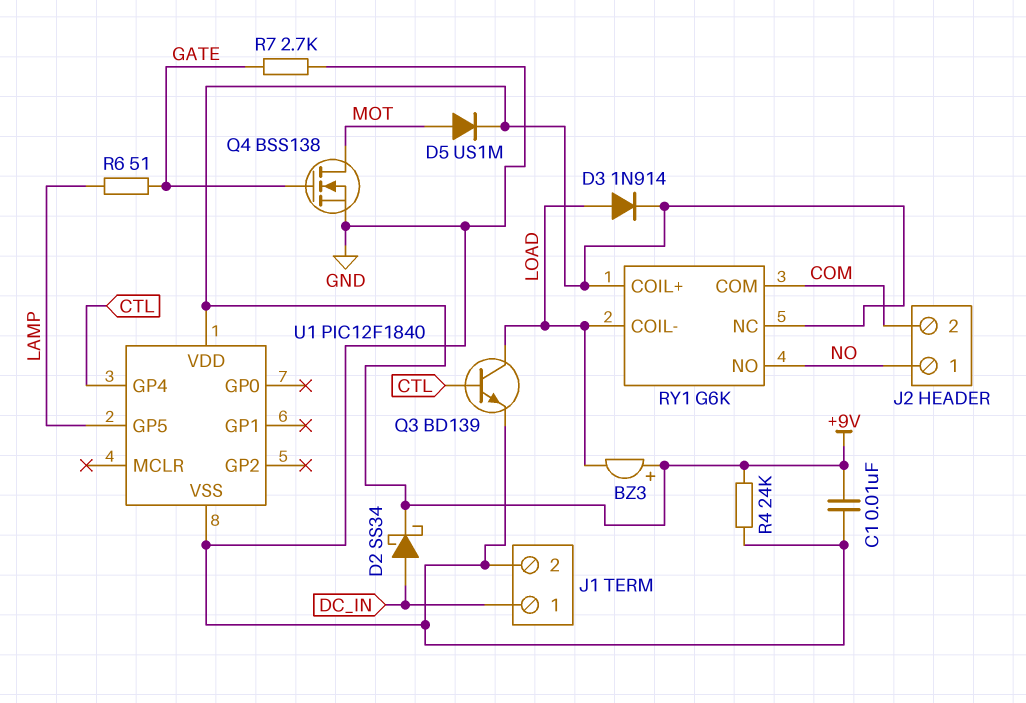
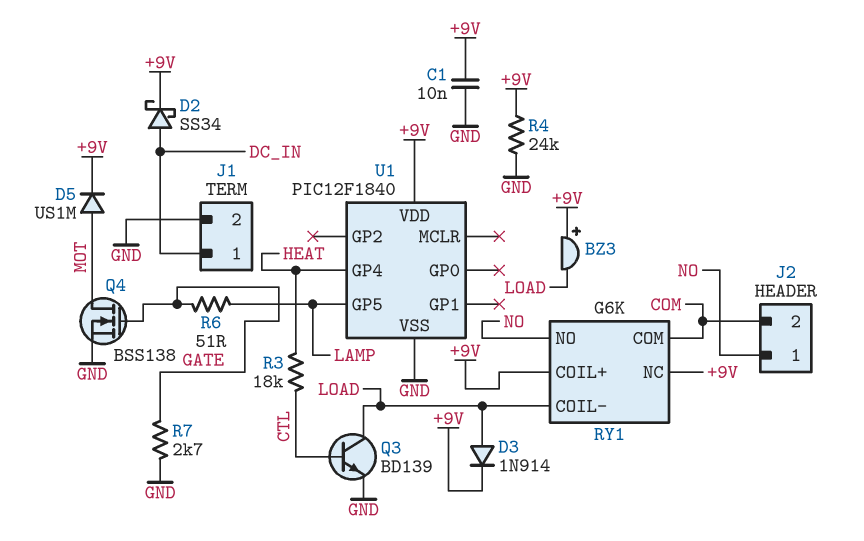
R3: none -> 18k (CTL, HEAT)
U1 pin GP4: CTL -> HEAT

